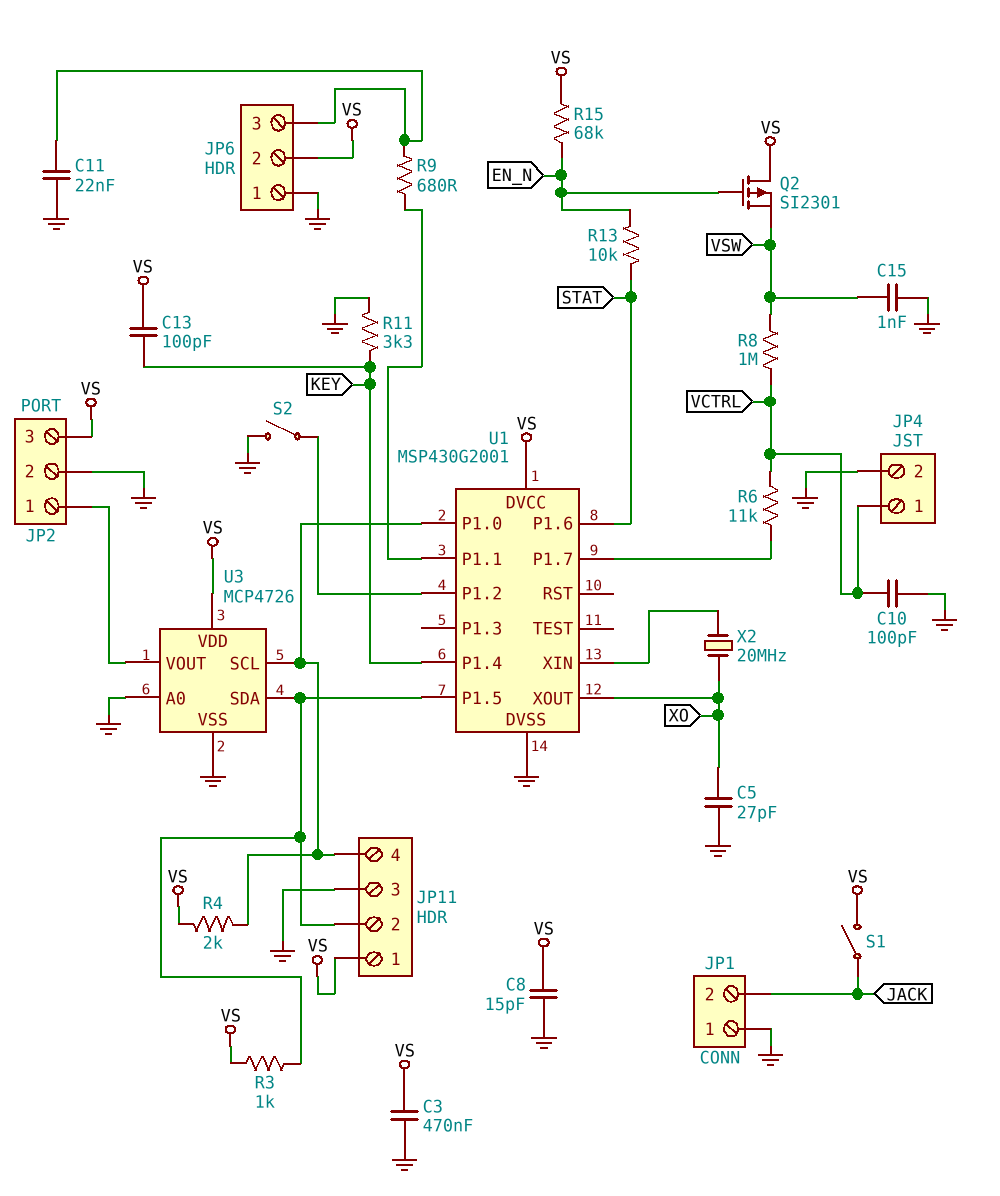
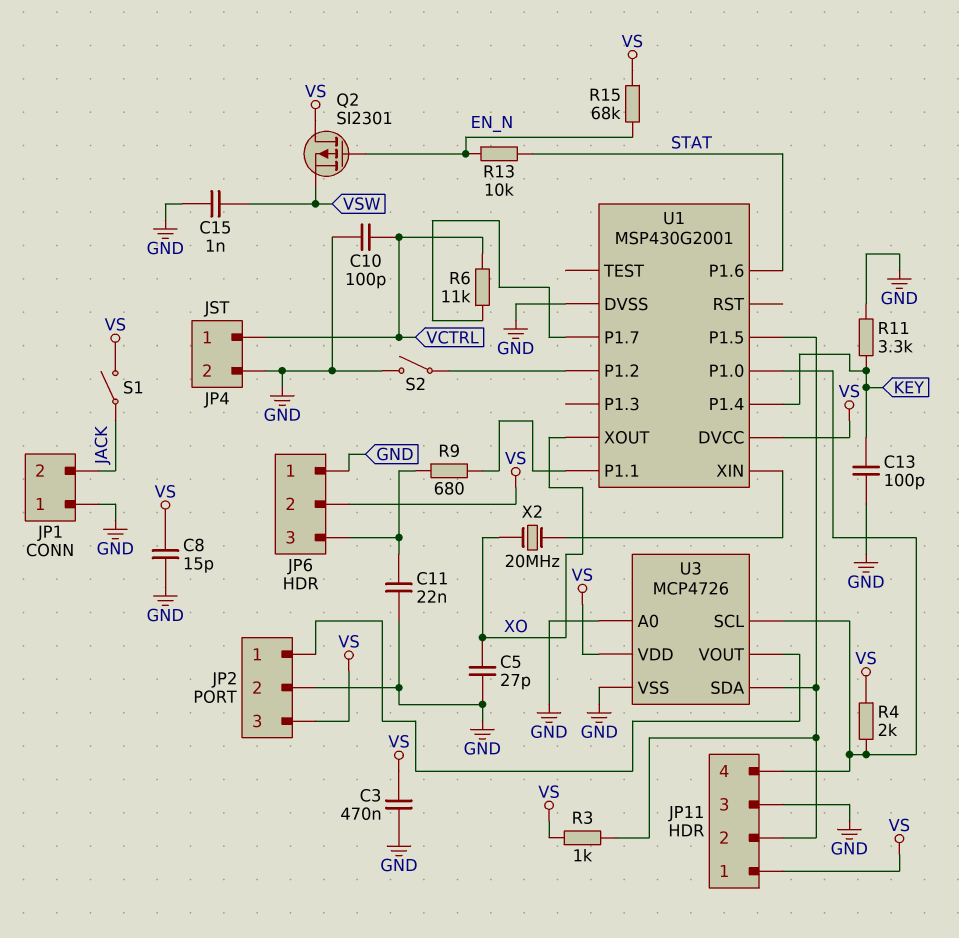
C13: 100pF (KEY, VS) -> 100pF (GND, KEY)
R8: 1M (VCTRL, VSW) -> none

